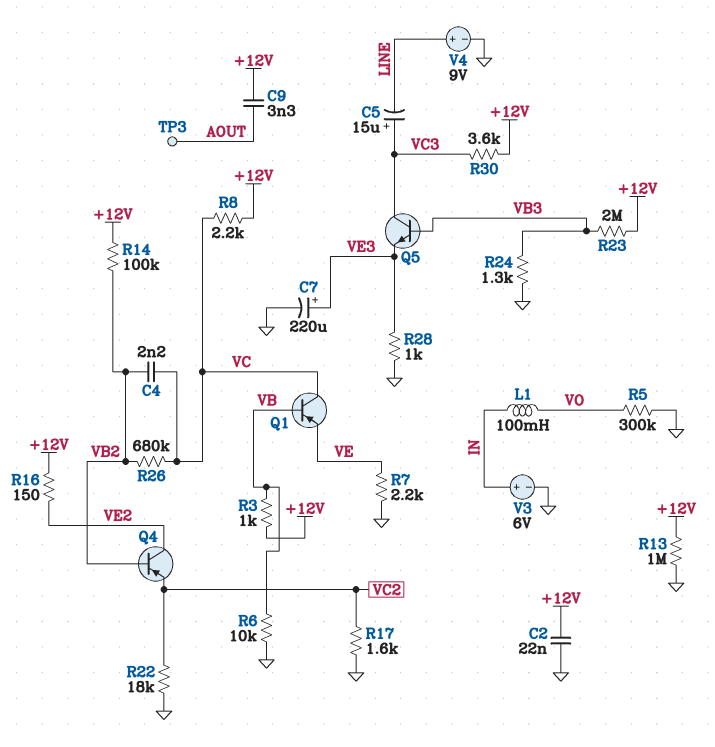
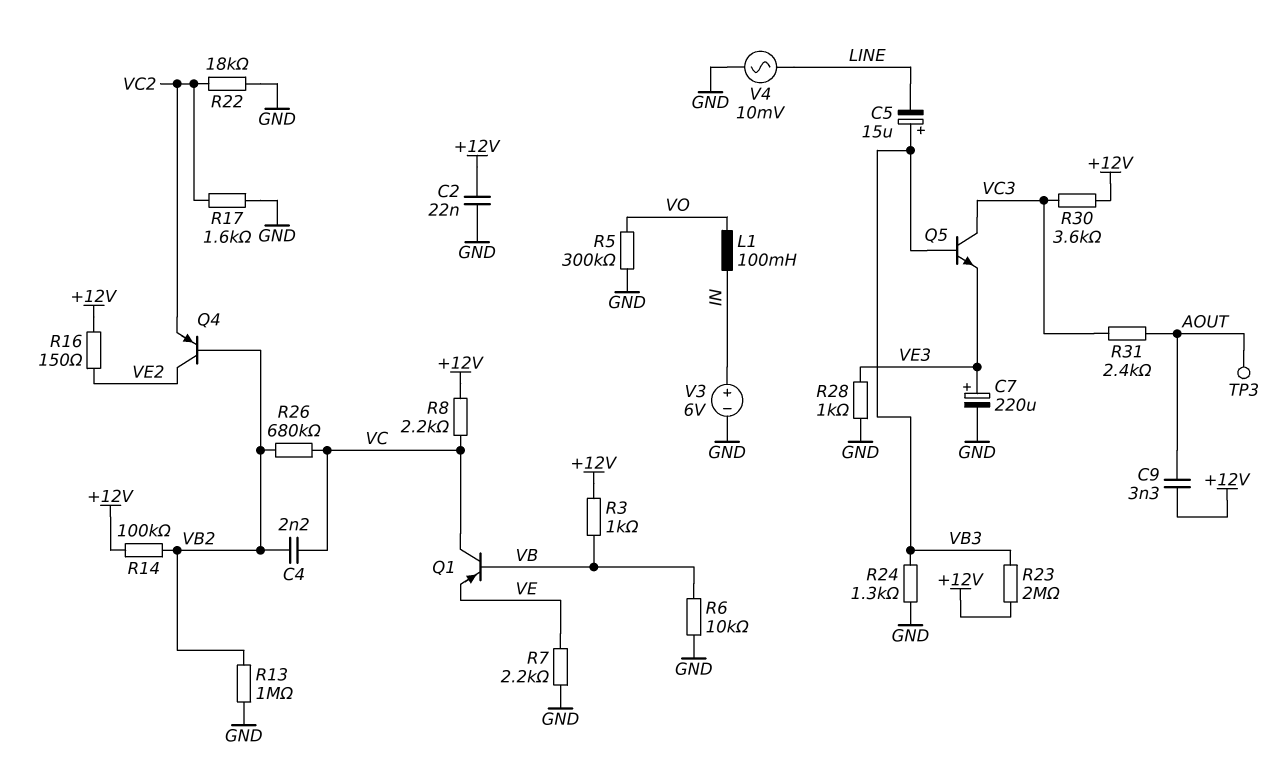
C5: 15uF (plus VC3, minus LINE) -> 15uF (plus VB3, minus LINE)
R13: 1M (+12V, GND) -> 1M (GND, VB2)
R31: none -> 2.4k (AOUT, VC3)
V4: 9V (plus LINE, minus GND) -> AC 10mV (GND, LINE)

